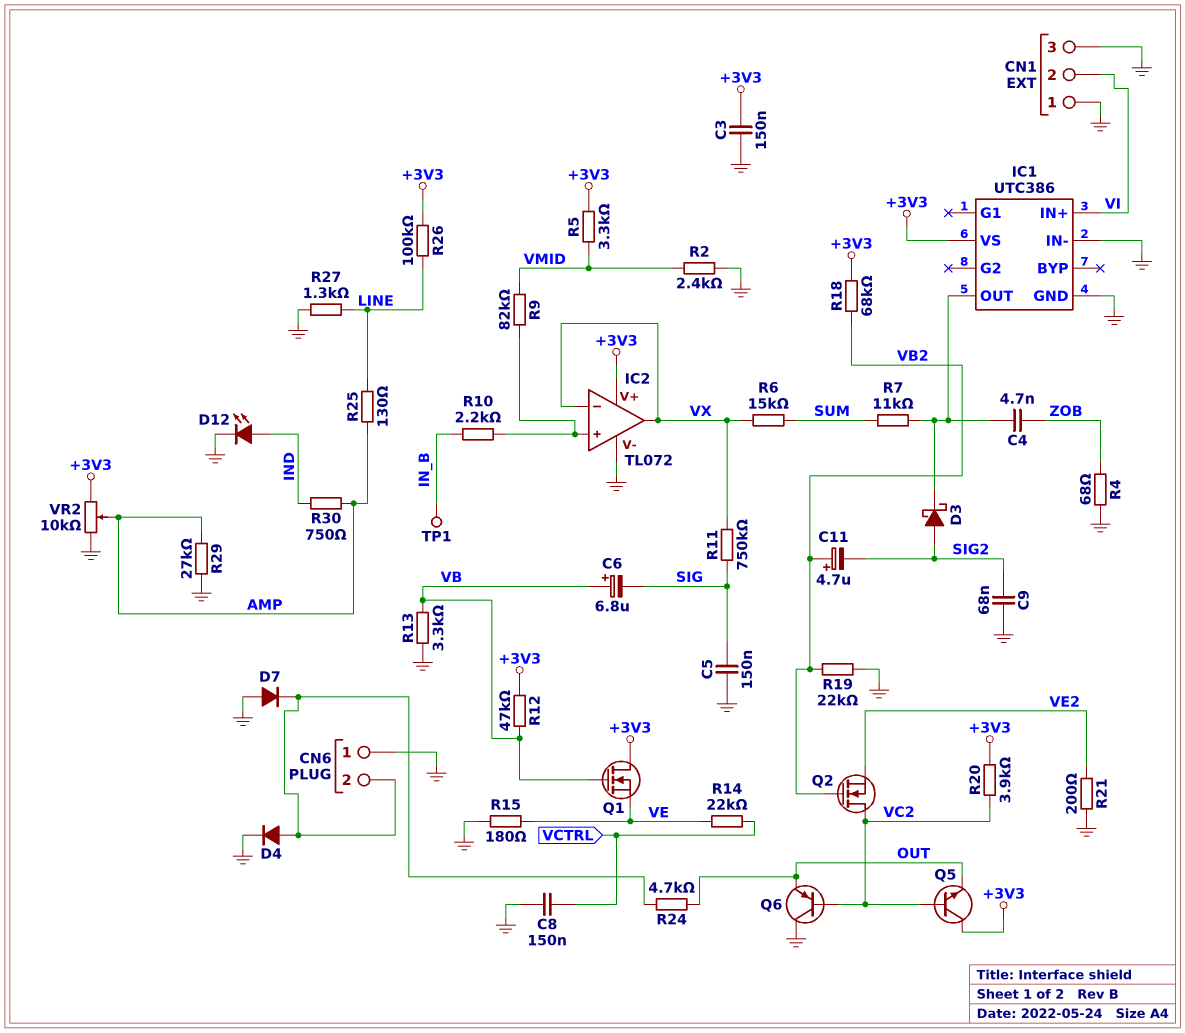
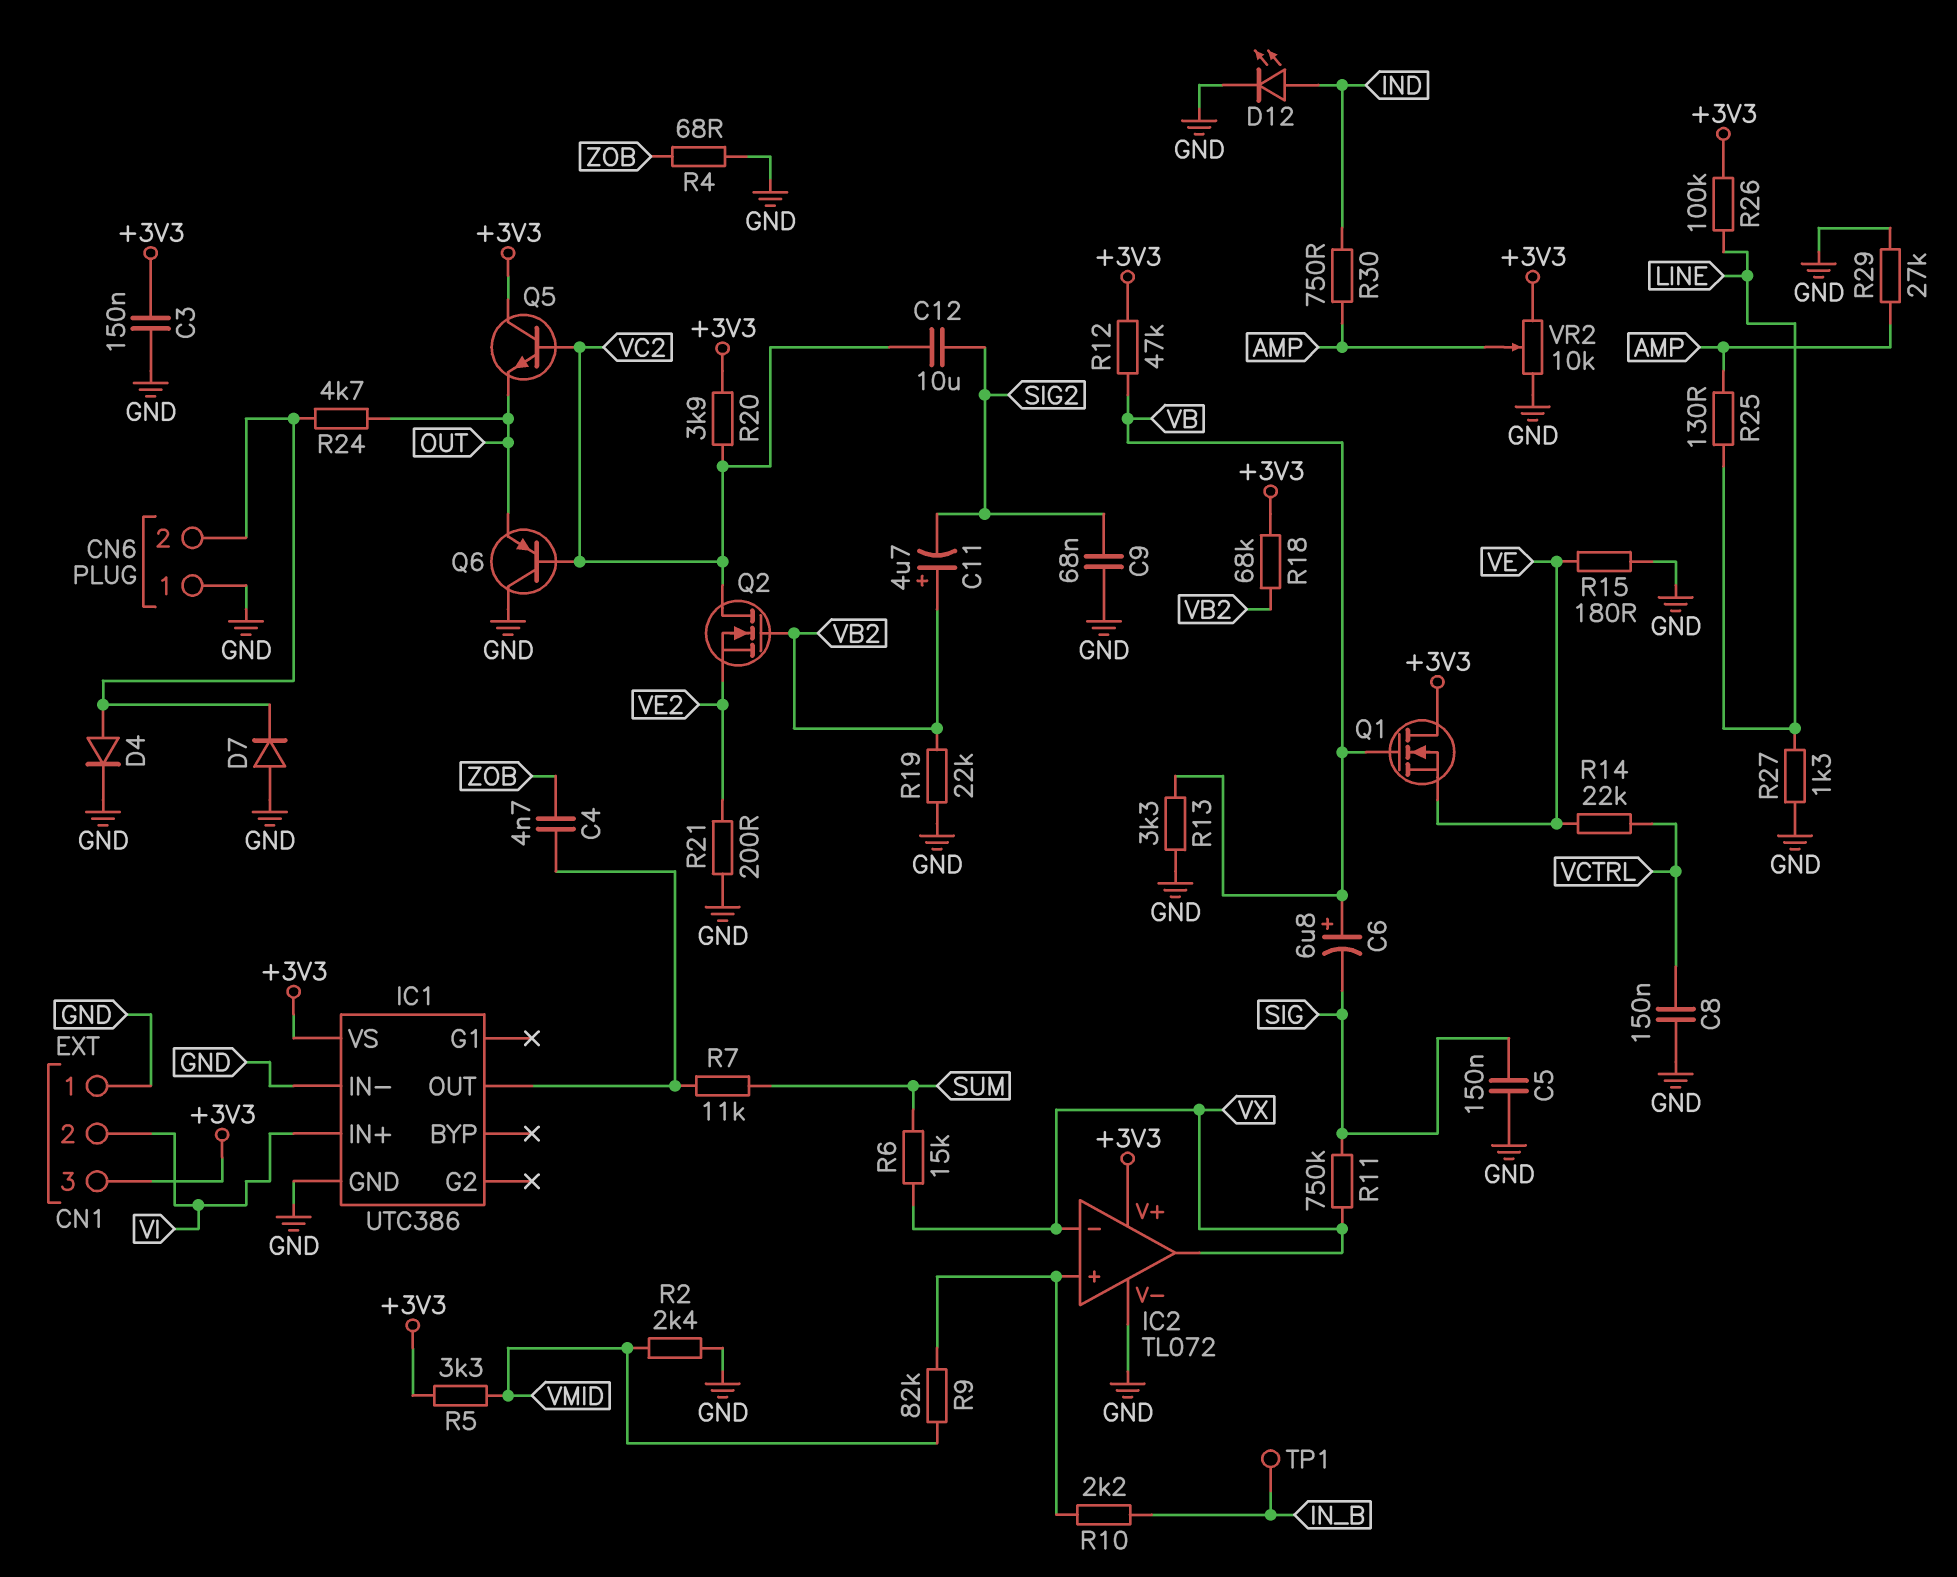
C12: none -> 10uF (SIG2, VC2)
CN1 pin 3: GND -> +3V3
D3: schottky (A SIG2, K IC1/OUT) -> none

